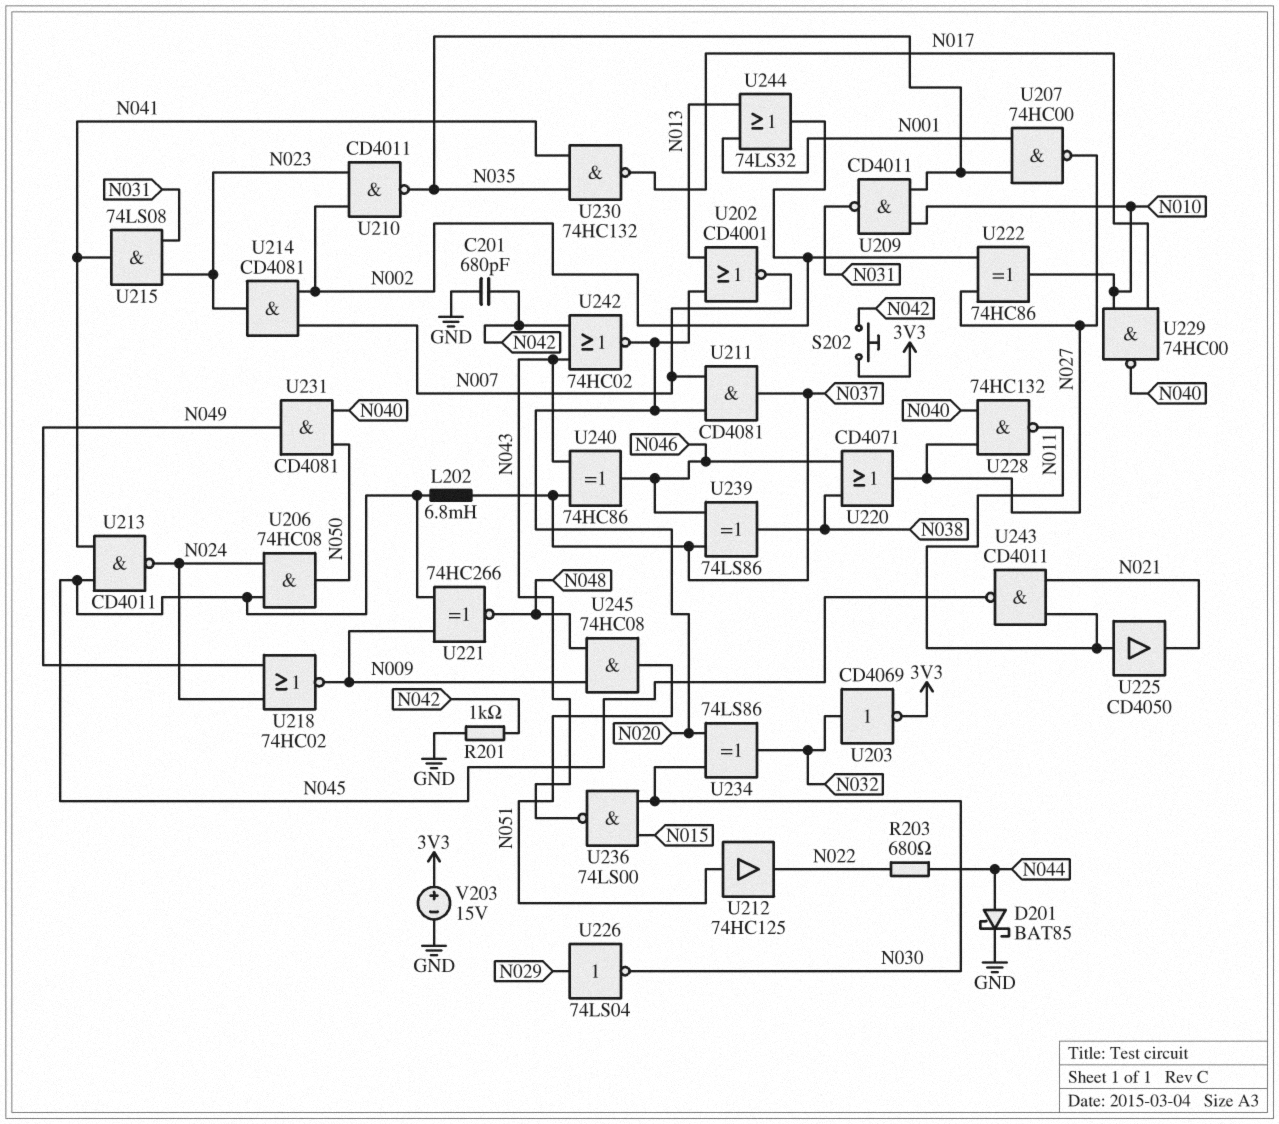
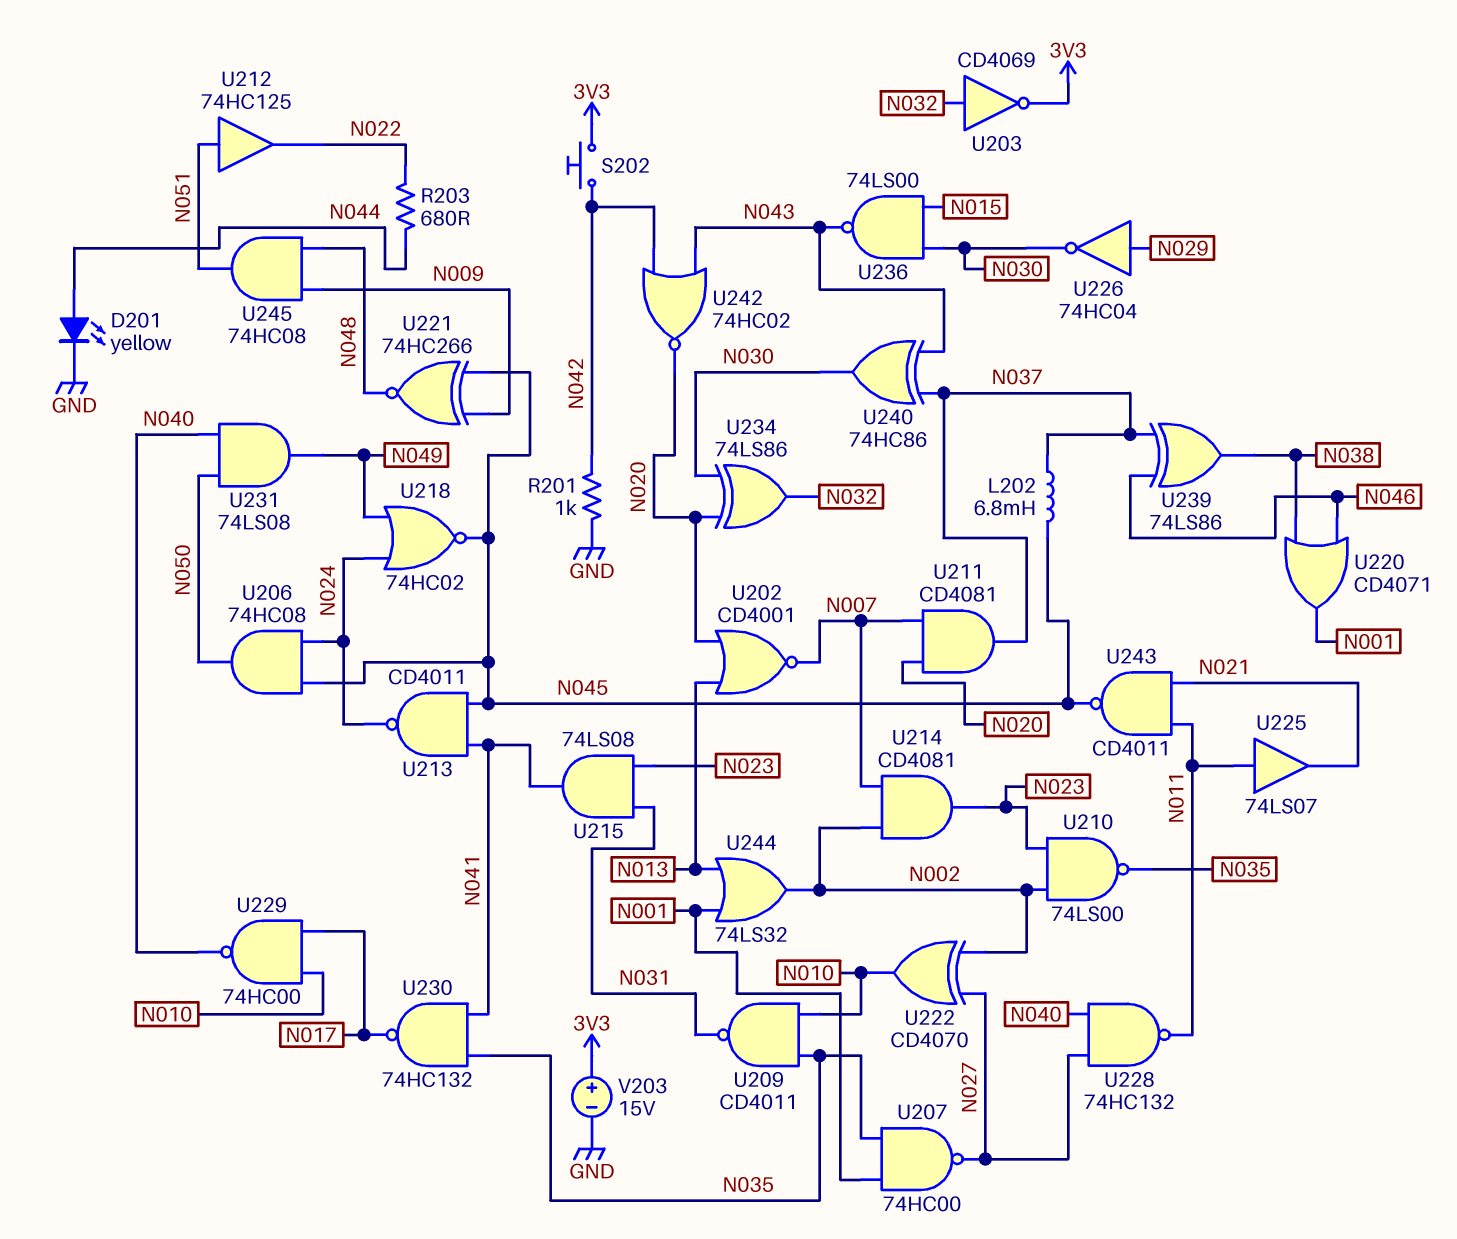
C201: 680pF (GND, N042) -> none
D201: schottky BAT85 (A N044, K GND) -> LED yellow (A N044, K GND)
U210: NAND CD4011 (in N002, in N023, out N035) -> NAND 74LS00 (in N002, in N023, out N035)
U218: NOR 74HC02 (in N024, in N049, out N009) -> NOR 74HC02 (in N024, in N049, out N045)
U220: OR CD4071 (in N038, in N046, out N027) -> OR CD4071 (in N038, in N046, out N001)
U222: XOR 74HC86 (in N002, in N027, out N010) -> XOR CD4070 (in N002, in N027, out N010)
U225: buffer CD4050 (in N011, out N021) -> buffer 74LS07 (in N011, out N021)
U226: NOT 74LS04 (in N029, out N030) -> NOT 74HC04 (in N029, out N030)
U231: AND CD4081 (in N040, in N050, out N049) -> AND 74LS08 (in N040, in N050, out N049)
U240: XOR 74HC86 (in N037, in N043, out N046) -> XOR 74HC86 (in N037, in N043, out N030)

